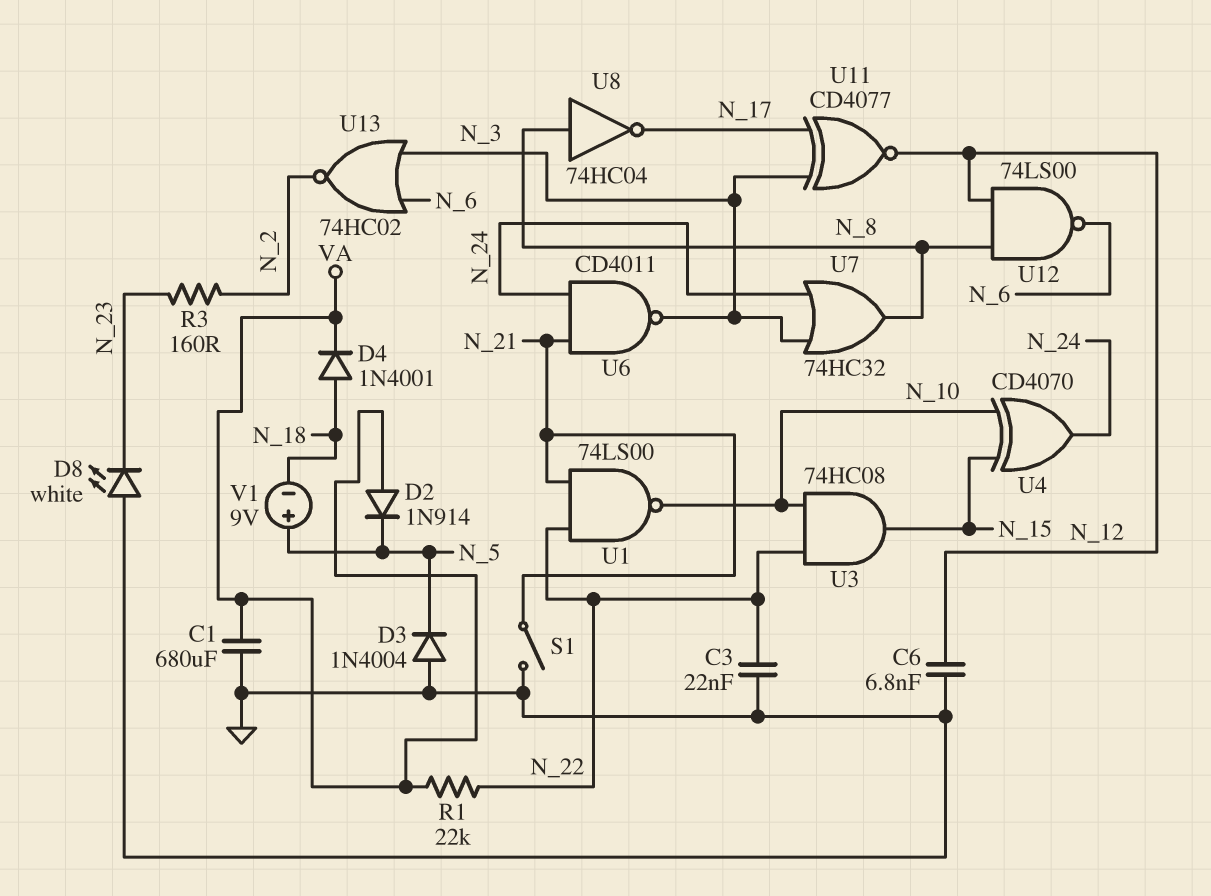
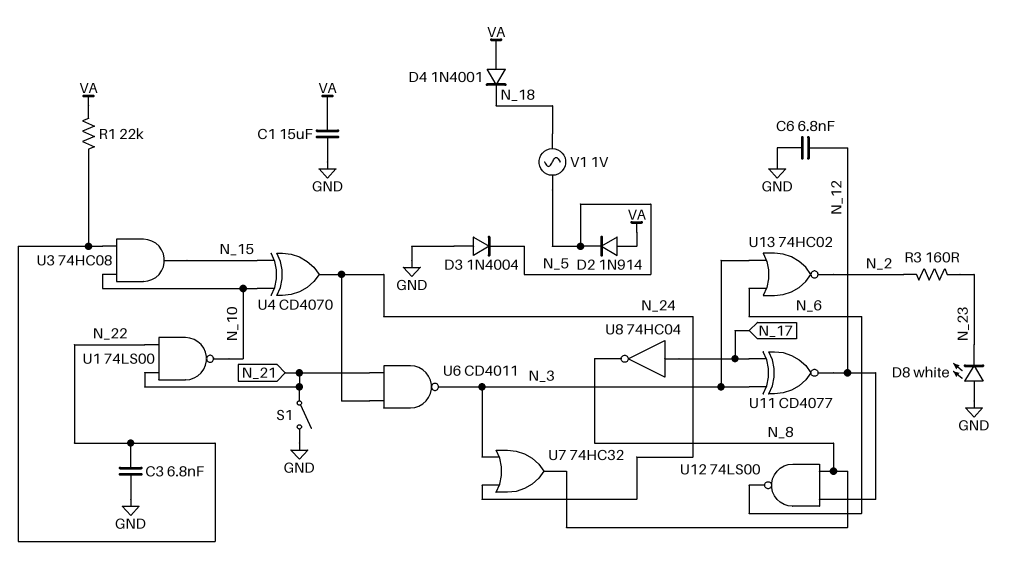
C1: 680uF (GND, VA) -> 15uF (GND, VA)
C3: 22nF (GND, N_22) -> 6.8nF (GND, N_22)
D4: diode 1N4001 (A N_18, K VA) -> diode 1N4001 (A VA, K N_18)
U8: NOT 74HC04 (in N_8, out N_17) -> NOT 74HC04 (in N_17, out N_8)
V1: 9V (plus N_5, minus N_18) -> AC 1V (N_5, N_18)

